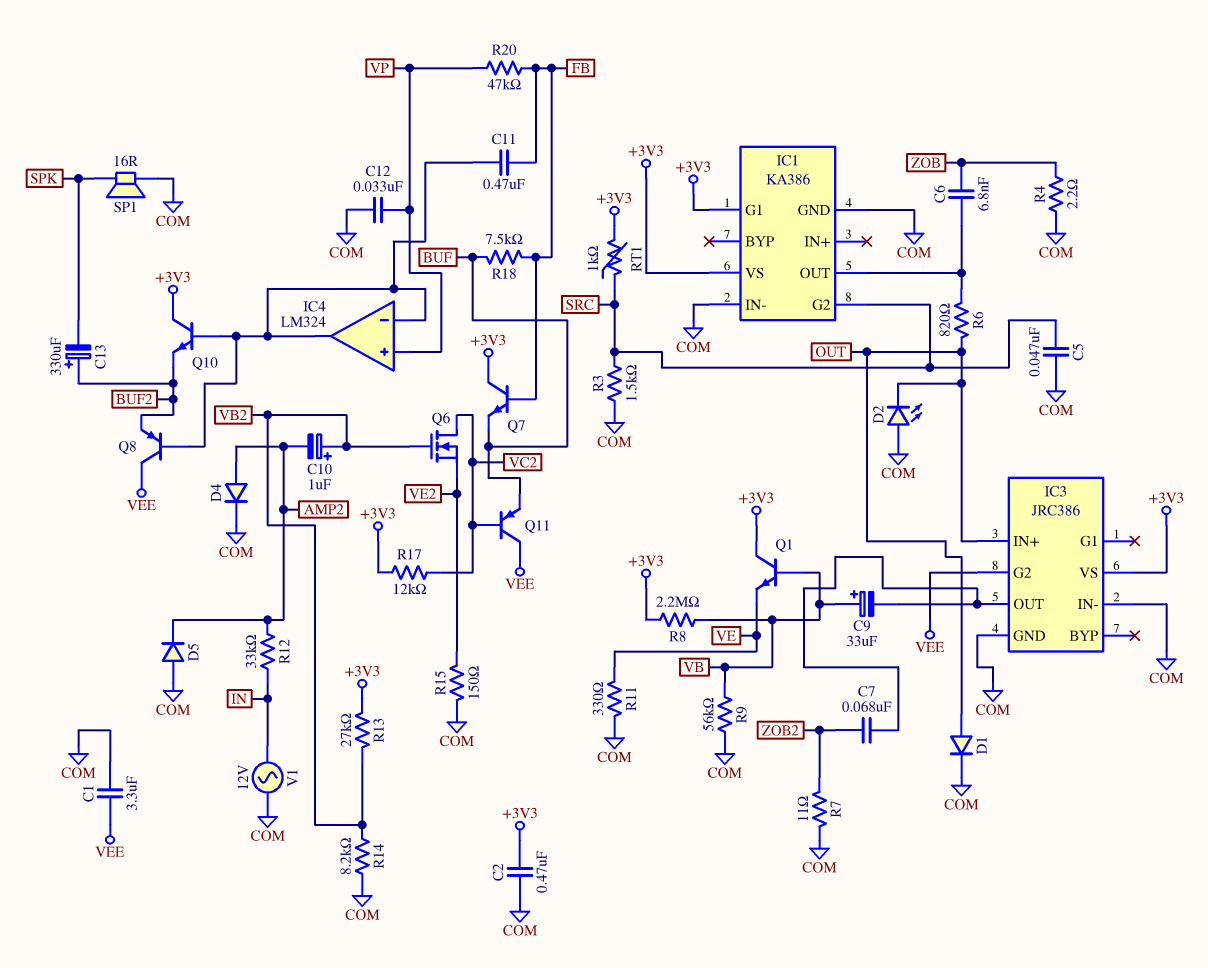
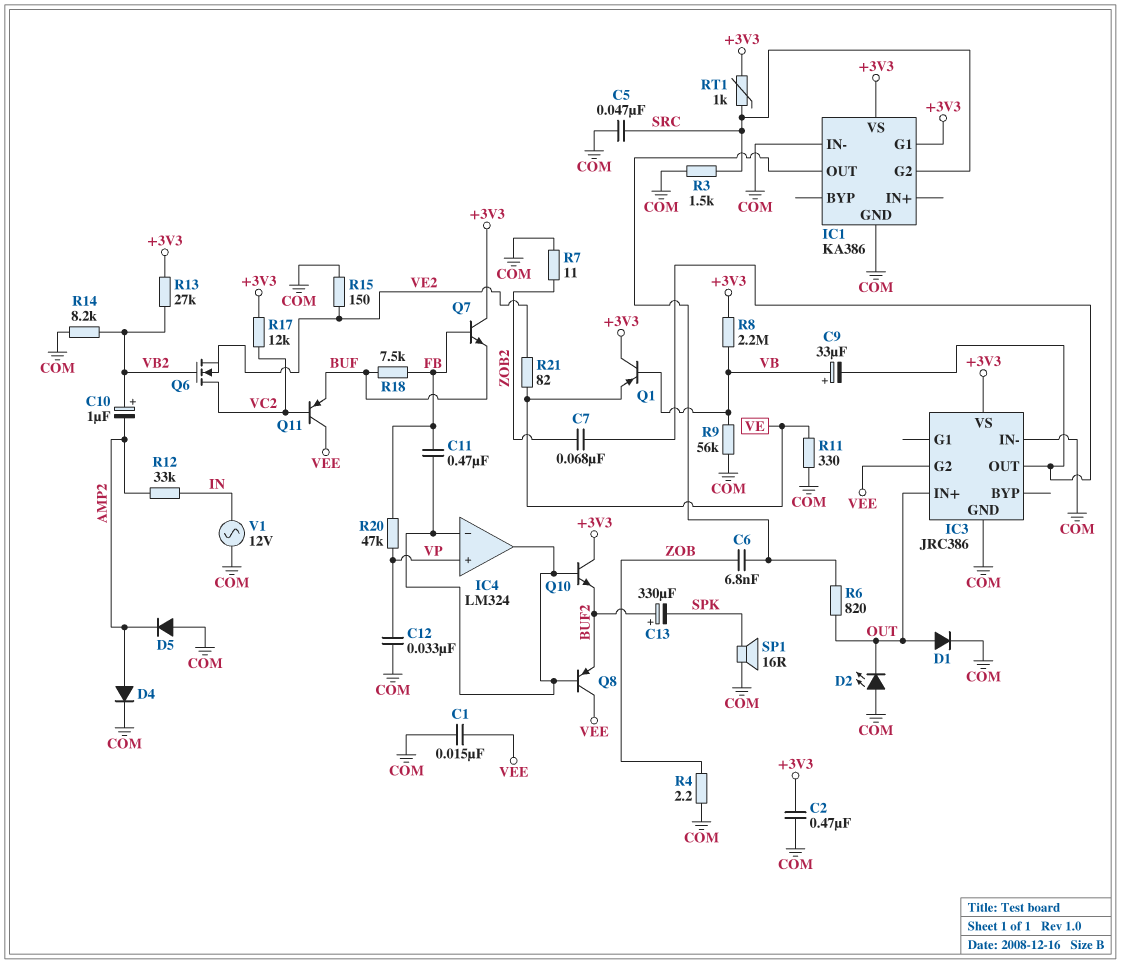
C1: 3.3uF (COM, VEE) -> 15nF (COM, VEE)
Q1: NPN (B VB, C +3V3, E VE) -> PNP (B VB, C +3V3, E VE)
R21: none -> 82 (VE, VE2)

